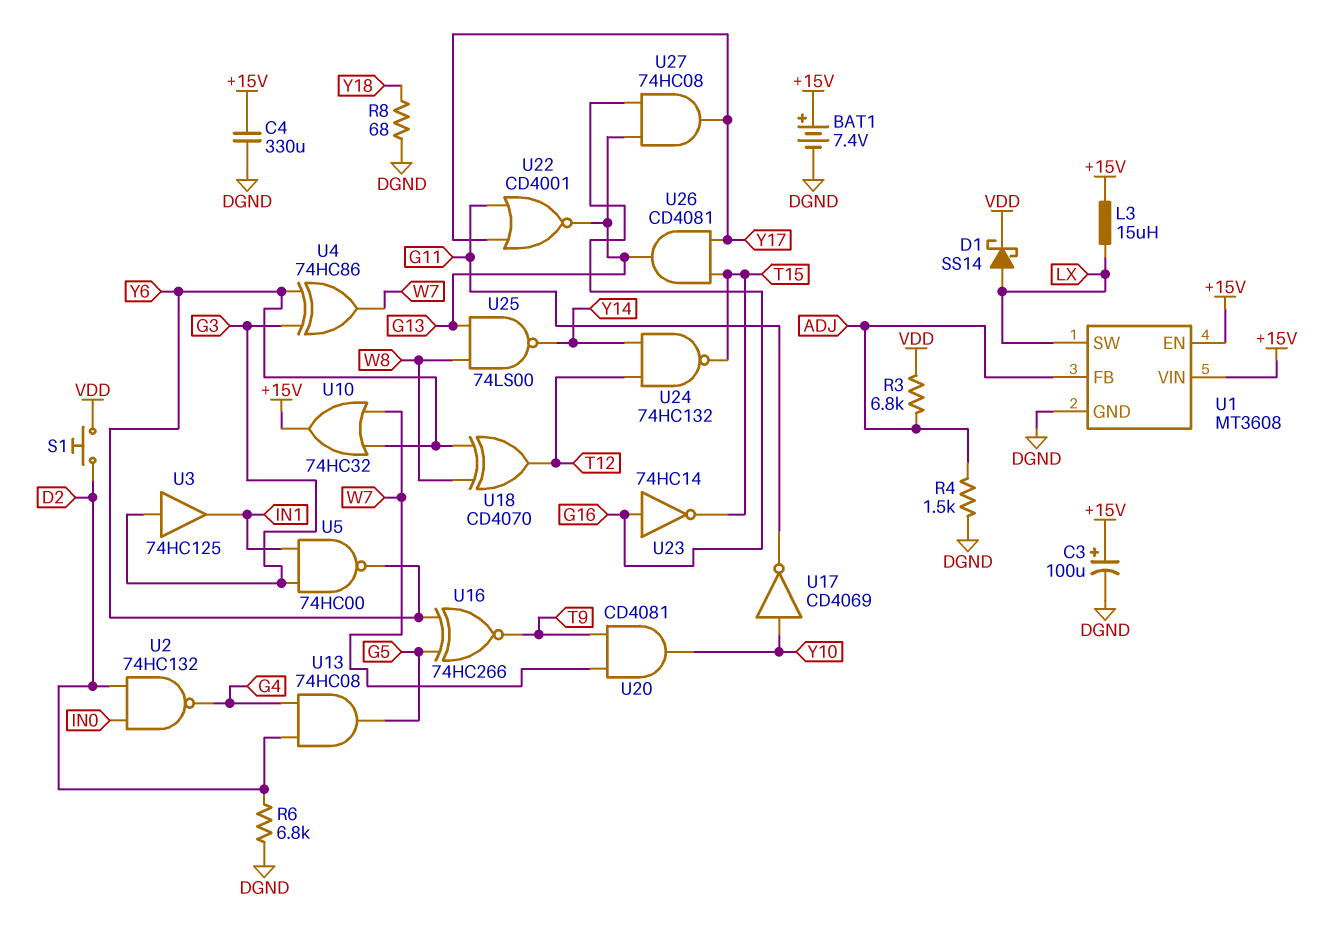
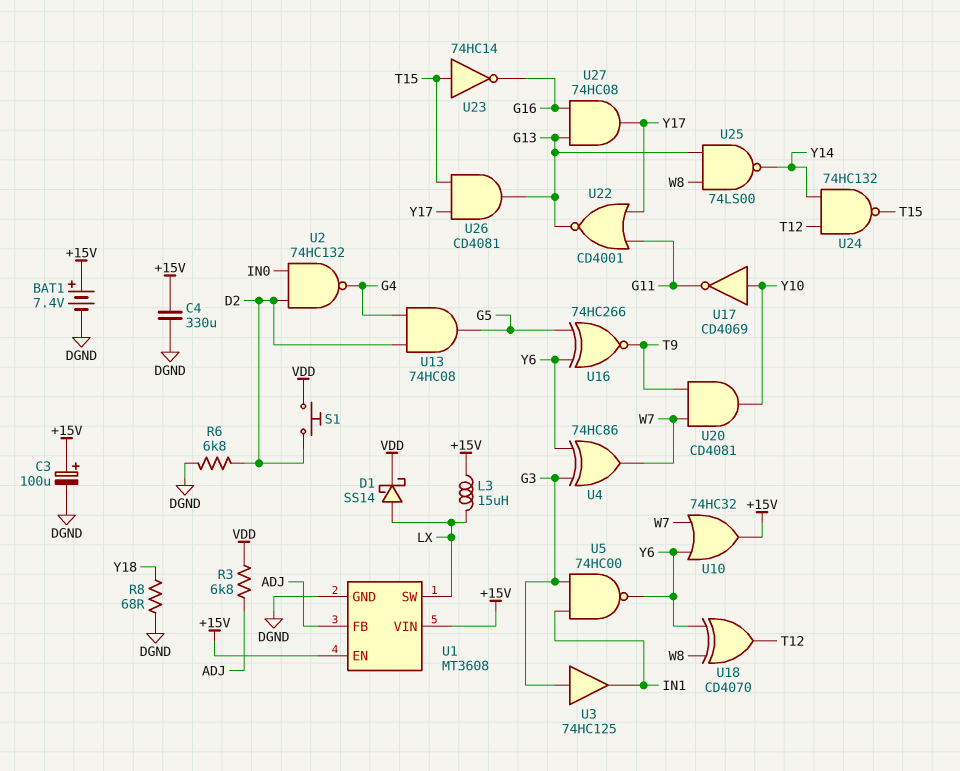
R4: 1.5k (ADJ, DGND) -> none
U23: NOT 74HC14 (in G16, out T15) -> NOT 74HC14 (in T15, out G16)

